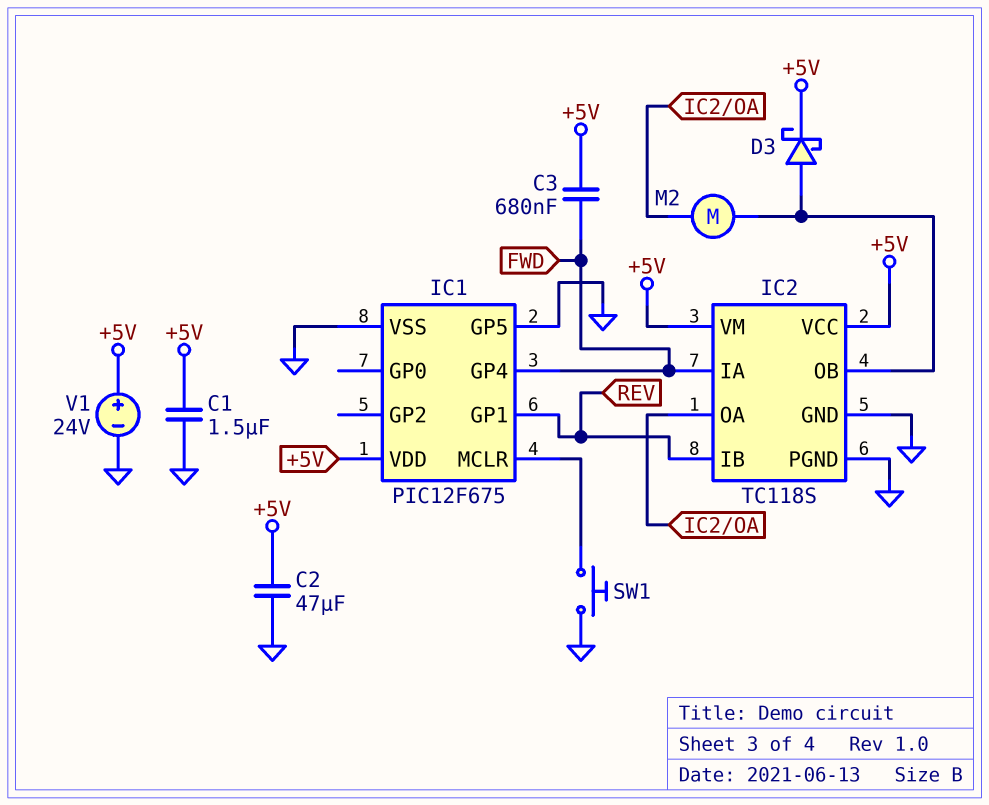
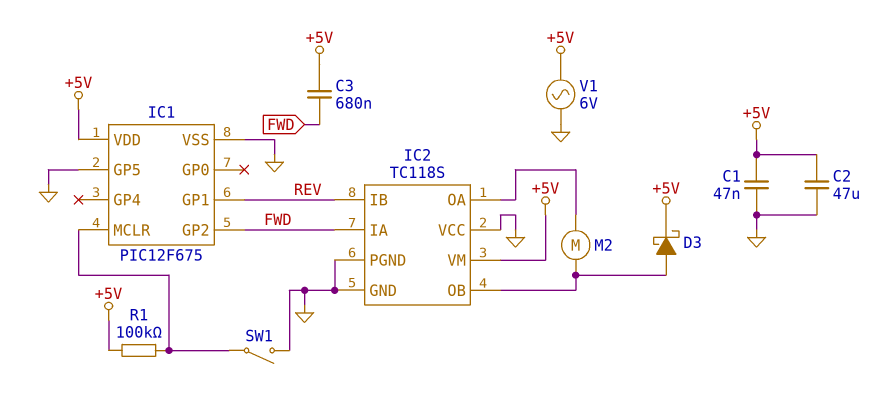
C1: 1.5uF (+5V, GND) -> 47nF (+5V, GND)
IC1 pin GP2: none -> FWD
IC1 pin GP4: FWD -> none
IC2 pin VCC: +5V -> GND
R1: none -> 100k (+5V, IC1/MCLR)
SW1: button (GND, IC1/MCLR) -> switch (GND, IC1/MCLR)
V1: 24V (plus +5V, minus GND) -> AC 6V (+5V, GND)

